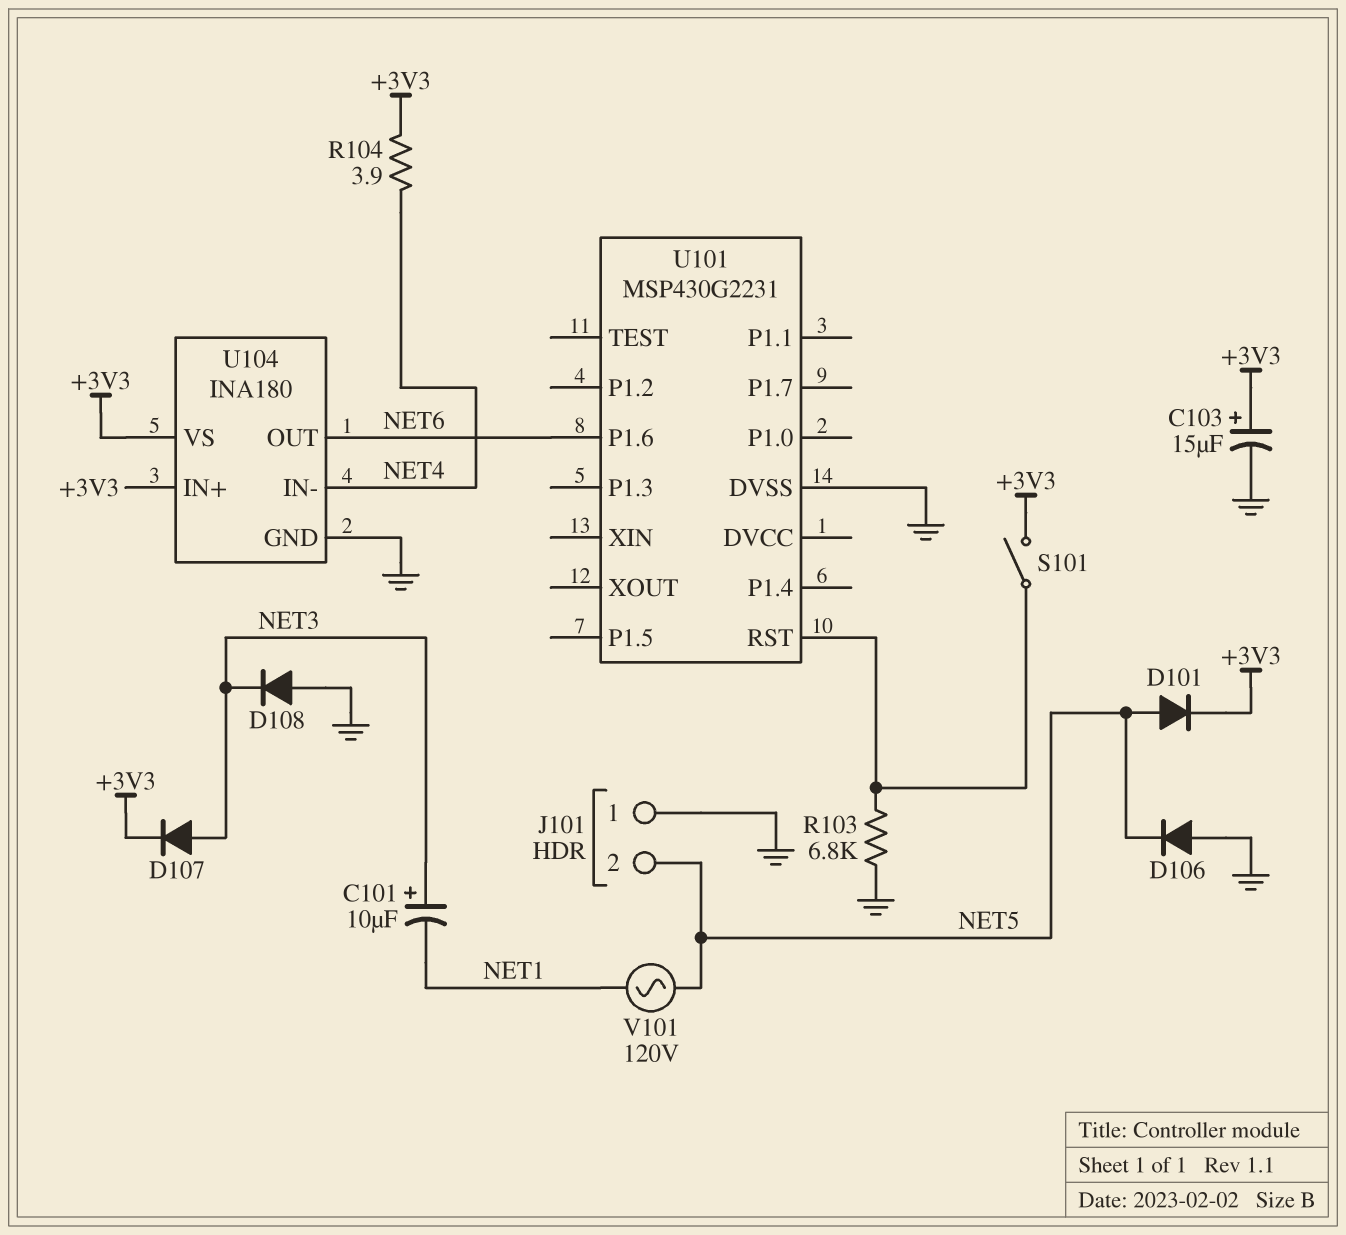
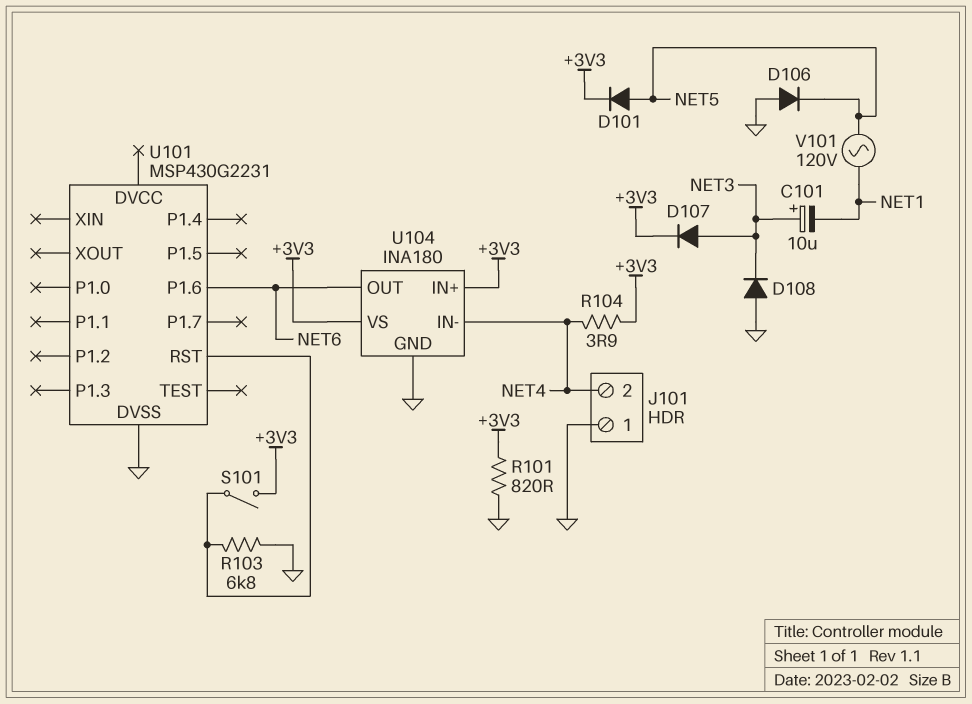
C103: 15uF (plus +3V3, minus GND) -> none
J101 pin 2: NET5 -> NET4
R101: none -> 820 (+3V3, GND)

